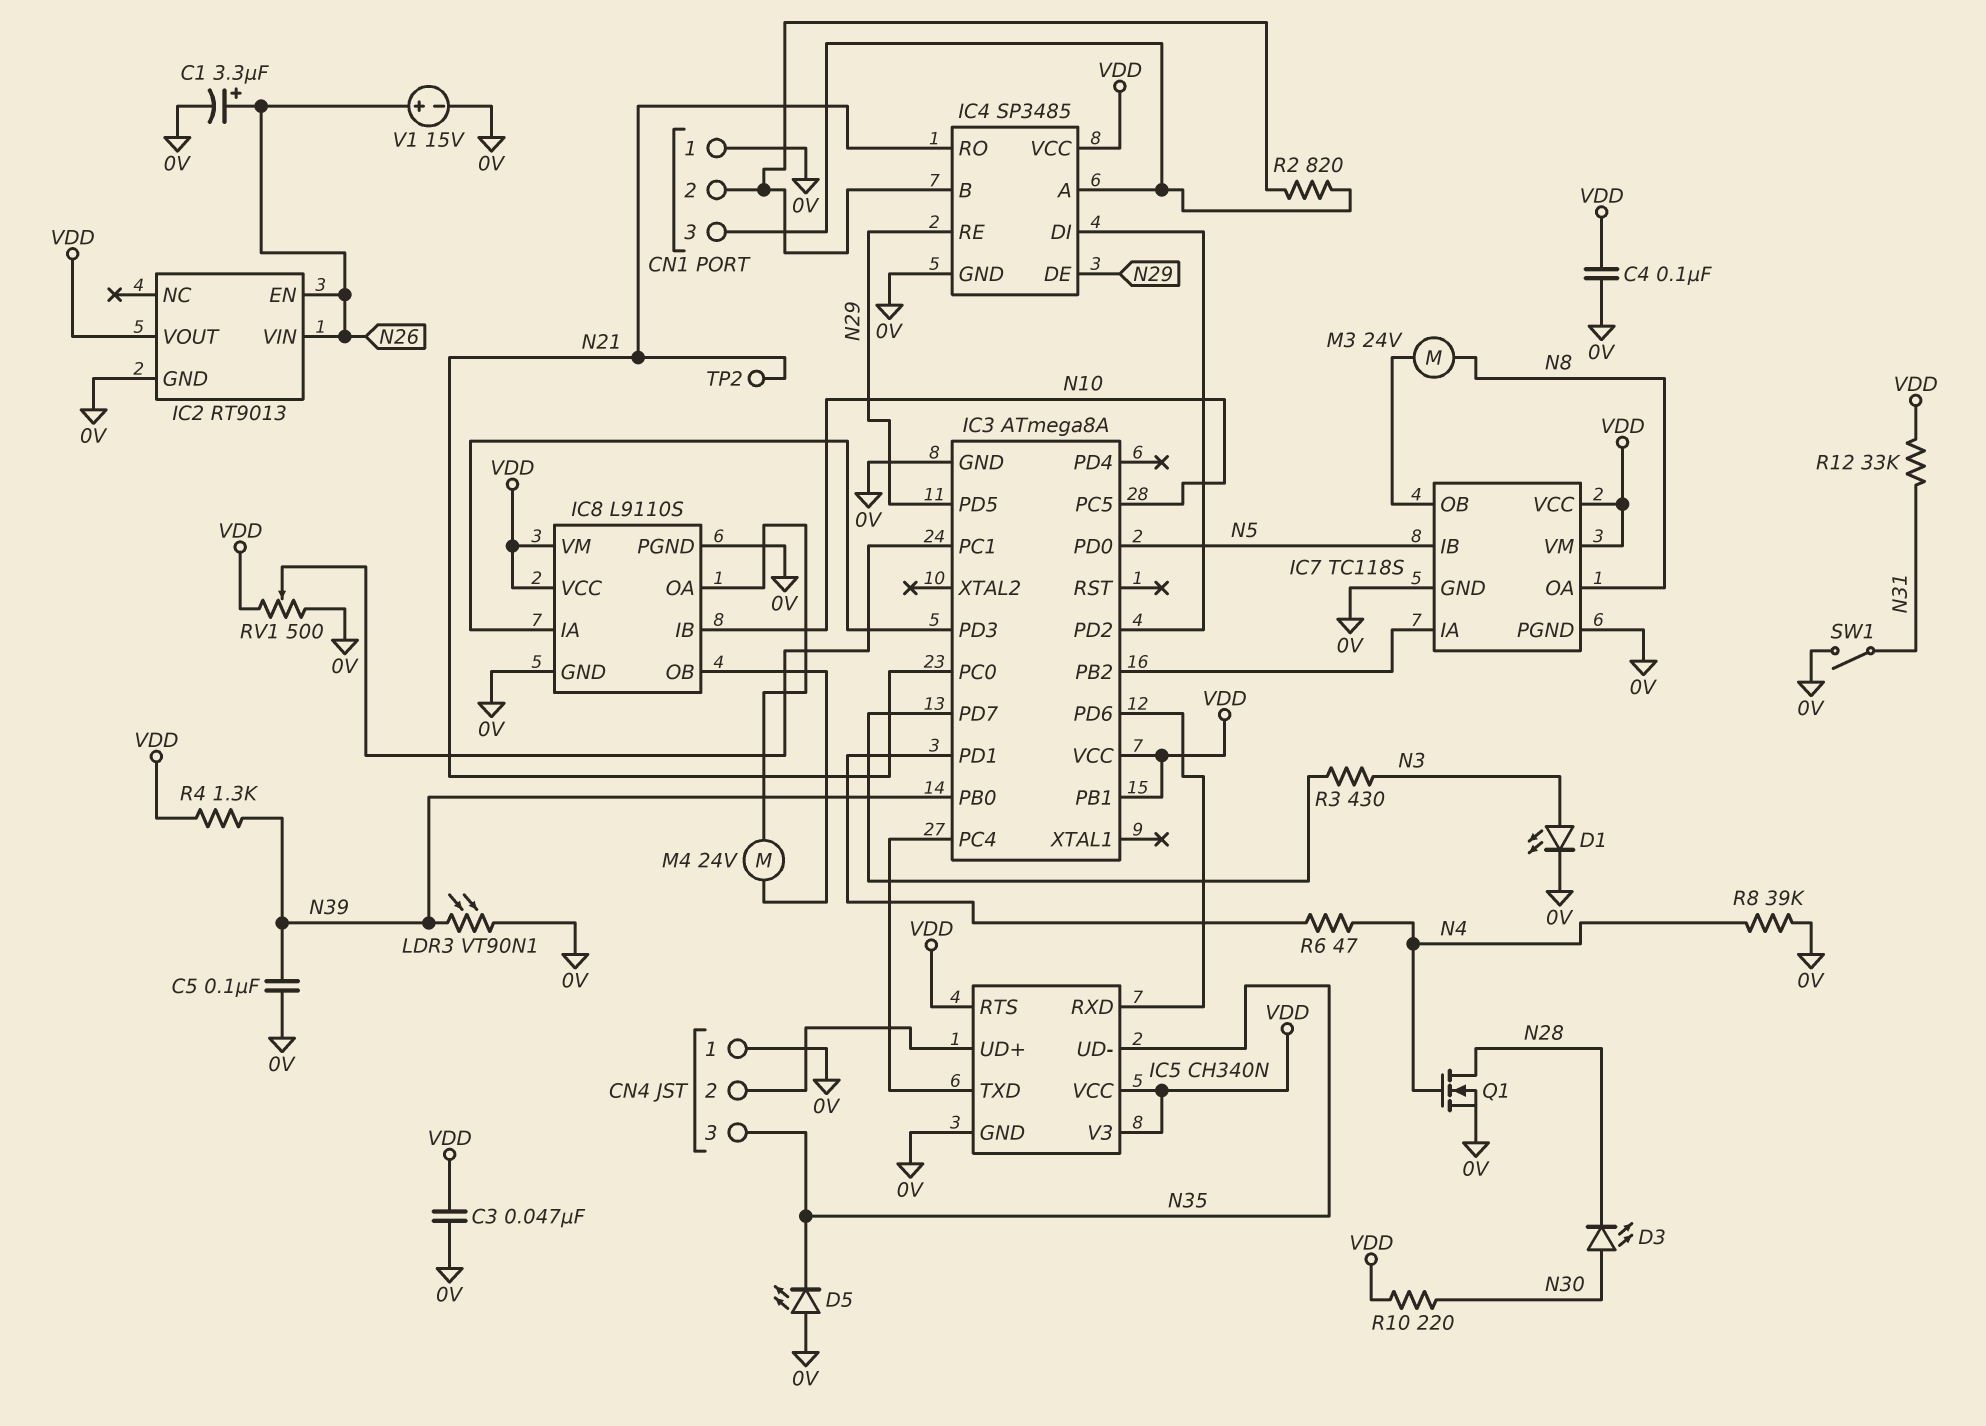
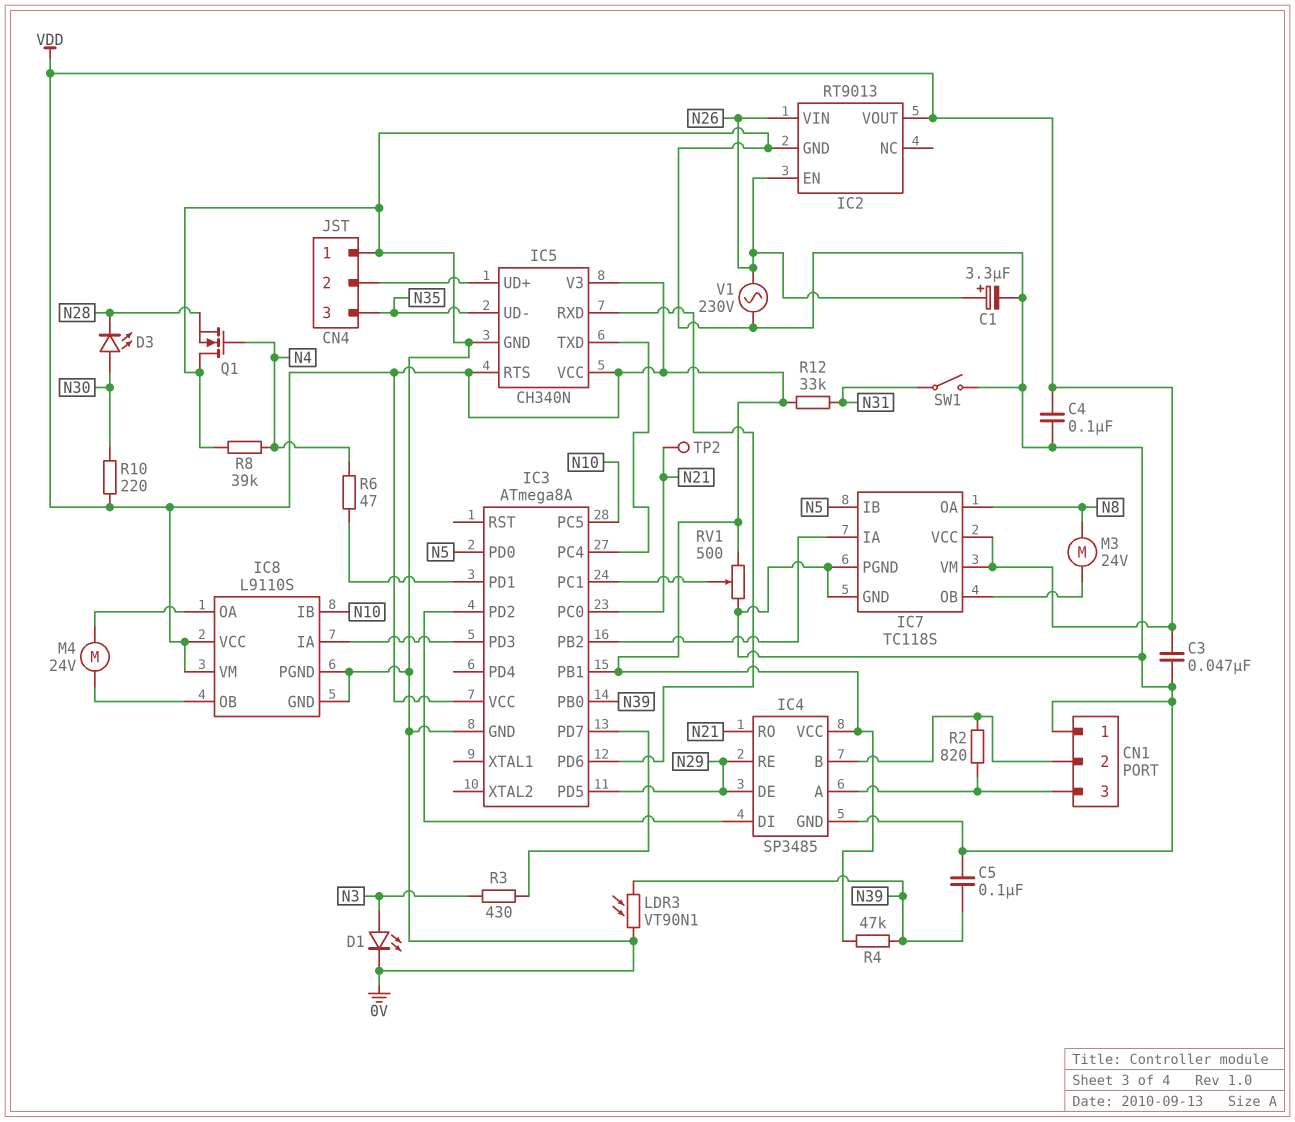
D5: LED (A 0V, K N35) -> none
Q1: NMOS (G N4, D N28, S 0V) -> NMOS (G N4, D 0V, S N28)
R4: 1.3k (N39, VDD) -> 47k (N39, VDD)
V1: 15V (plus N26, minus 0V) -> AC 230V (0V, N26)

